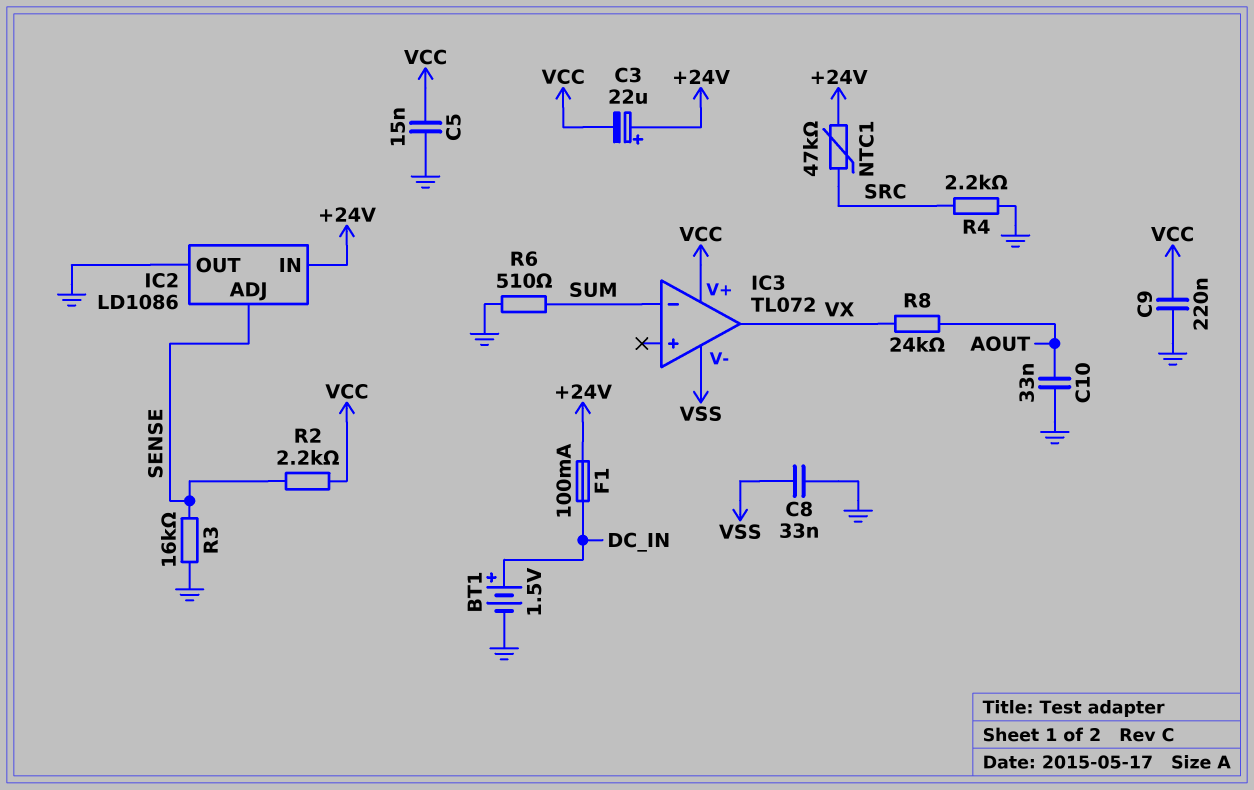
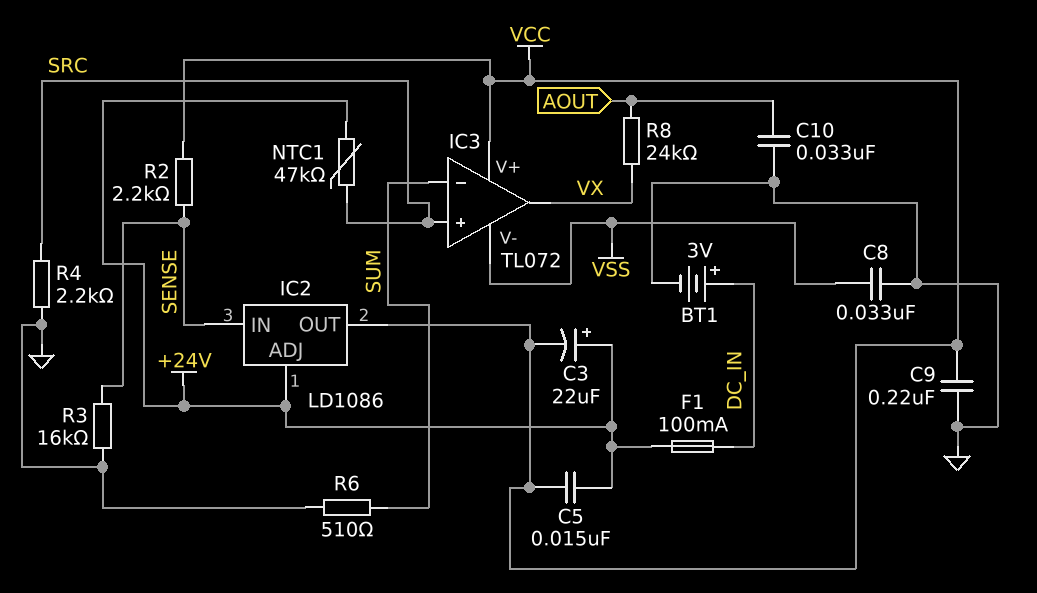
BT1: 1.5V (plus DC_IN, minus GND) -> 3V (plus DC_IN, minus GND)
C5: 15nF (GND, VCC) -> 15nF (+24V, VCC)
IC2 pin ADJ: SENSE -> +24V
IC2 pin IN: +24V -> SENSE
IC2 pin OUT: GND -> VCC
IC3 pin in+: none -> SRC

